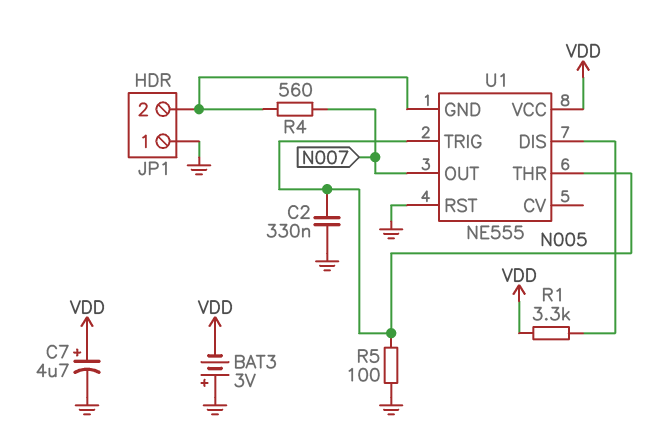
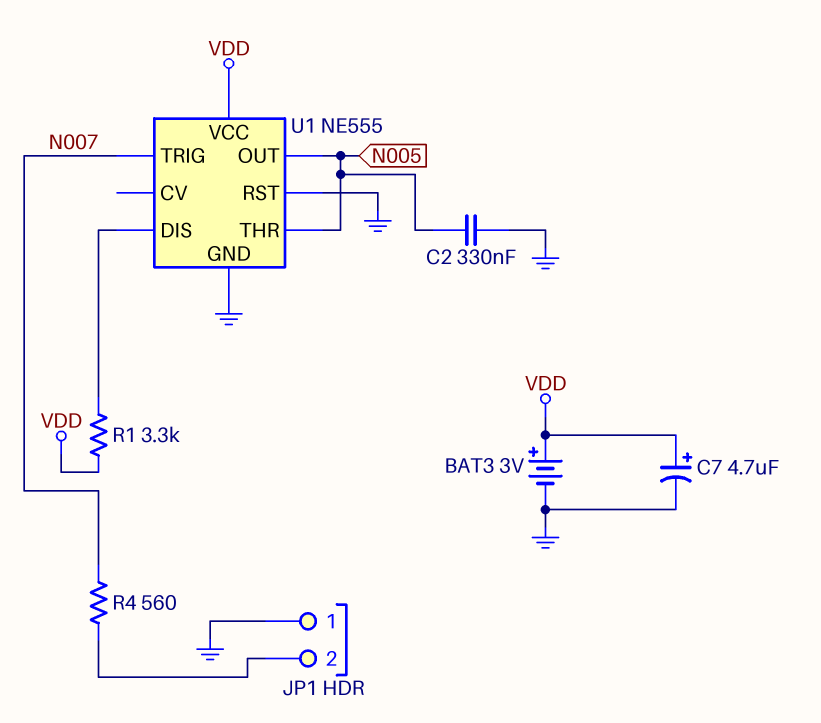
BAT3: 3V (plus GND, minus VDD) -> 3V (plus VDD, minus GND)
R5: 100 (GND, N005) -> none
U1 pin GND: JP1/2 -> GND
U1 pin OUT: N007 -> N005
U1 pin TRIG: N005 -> N007

